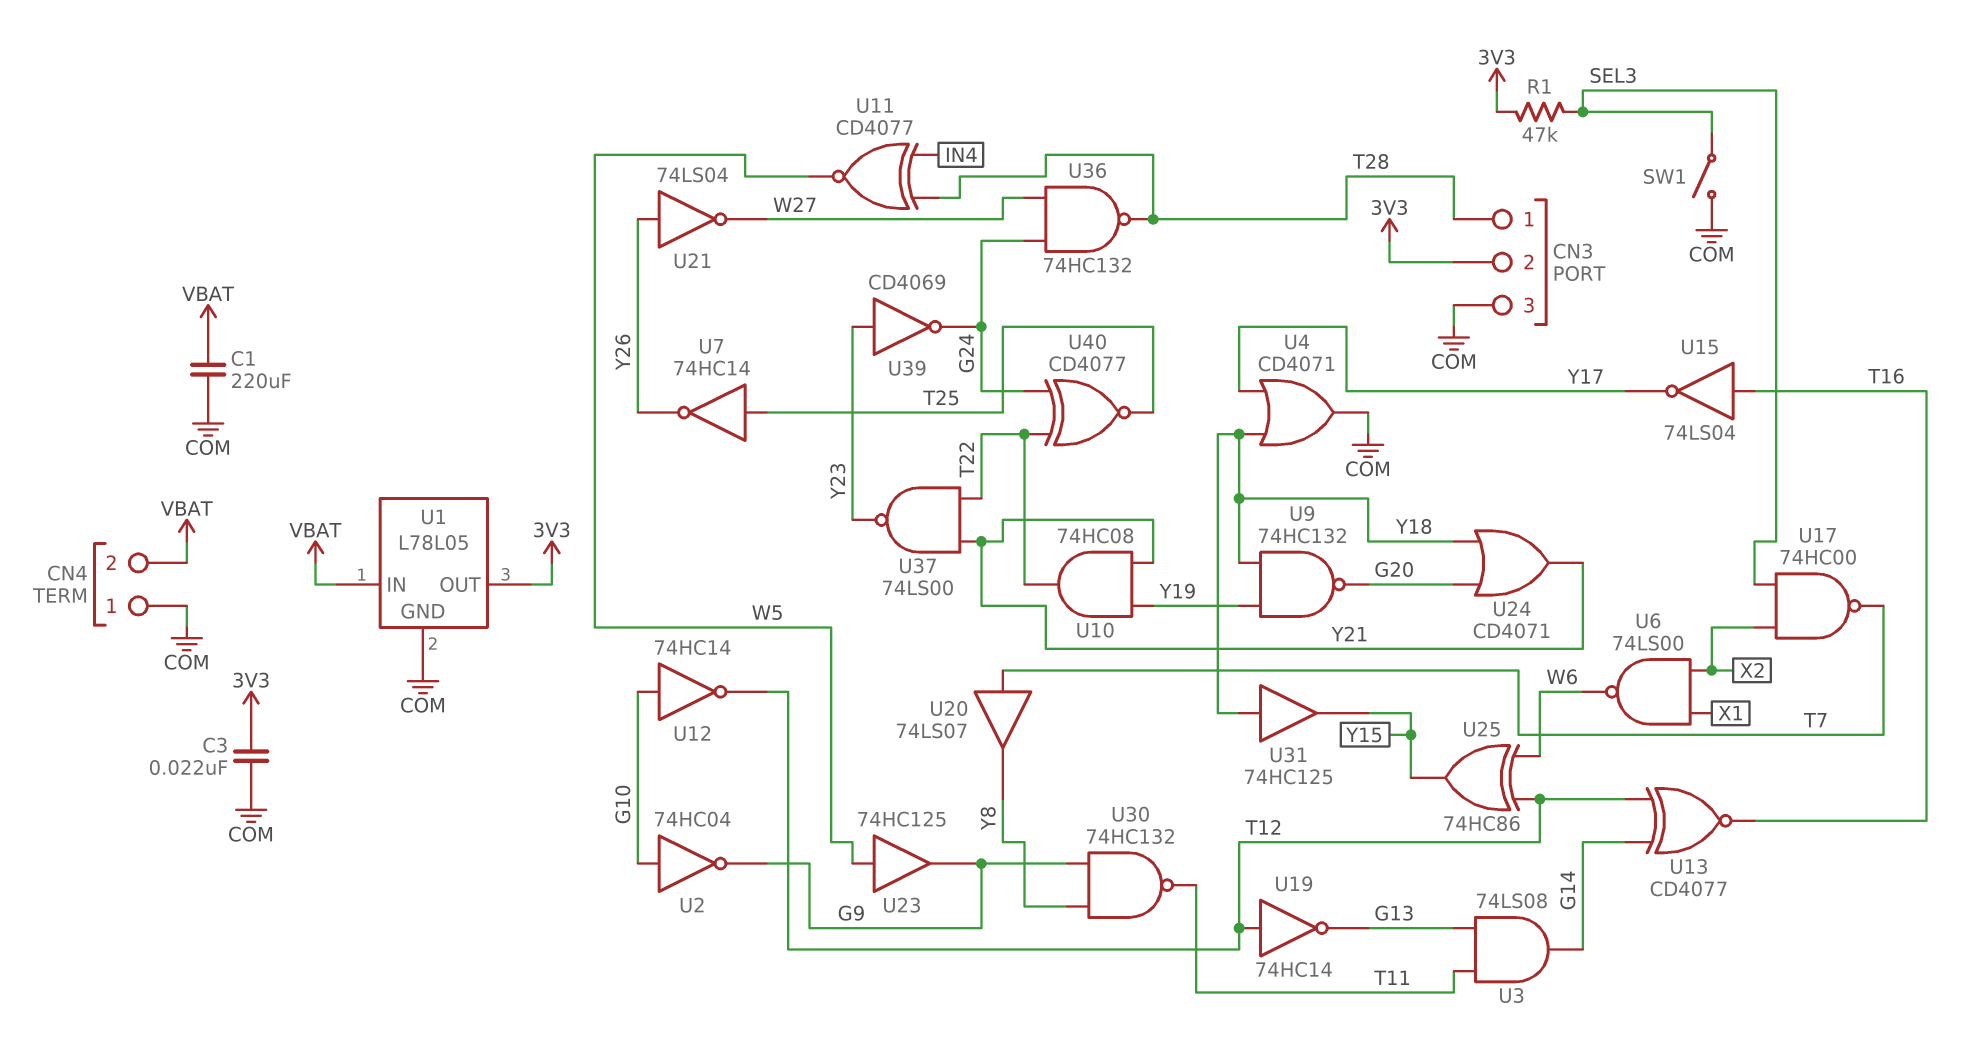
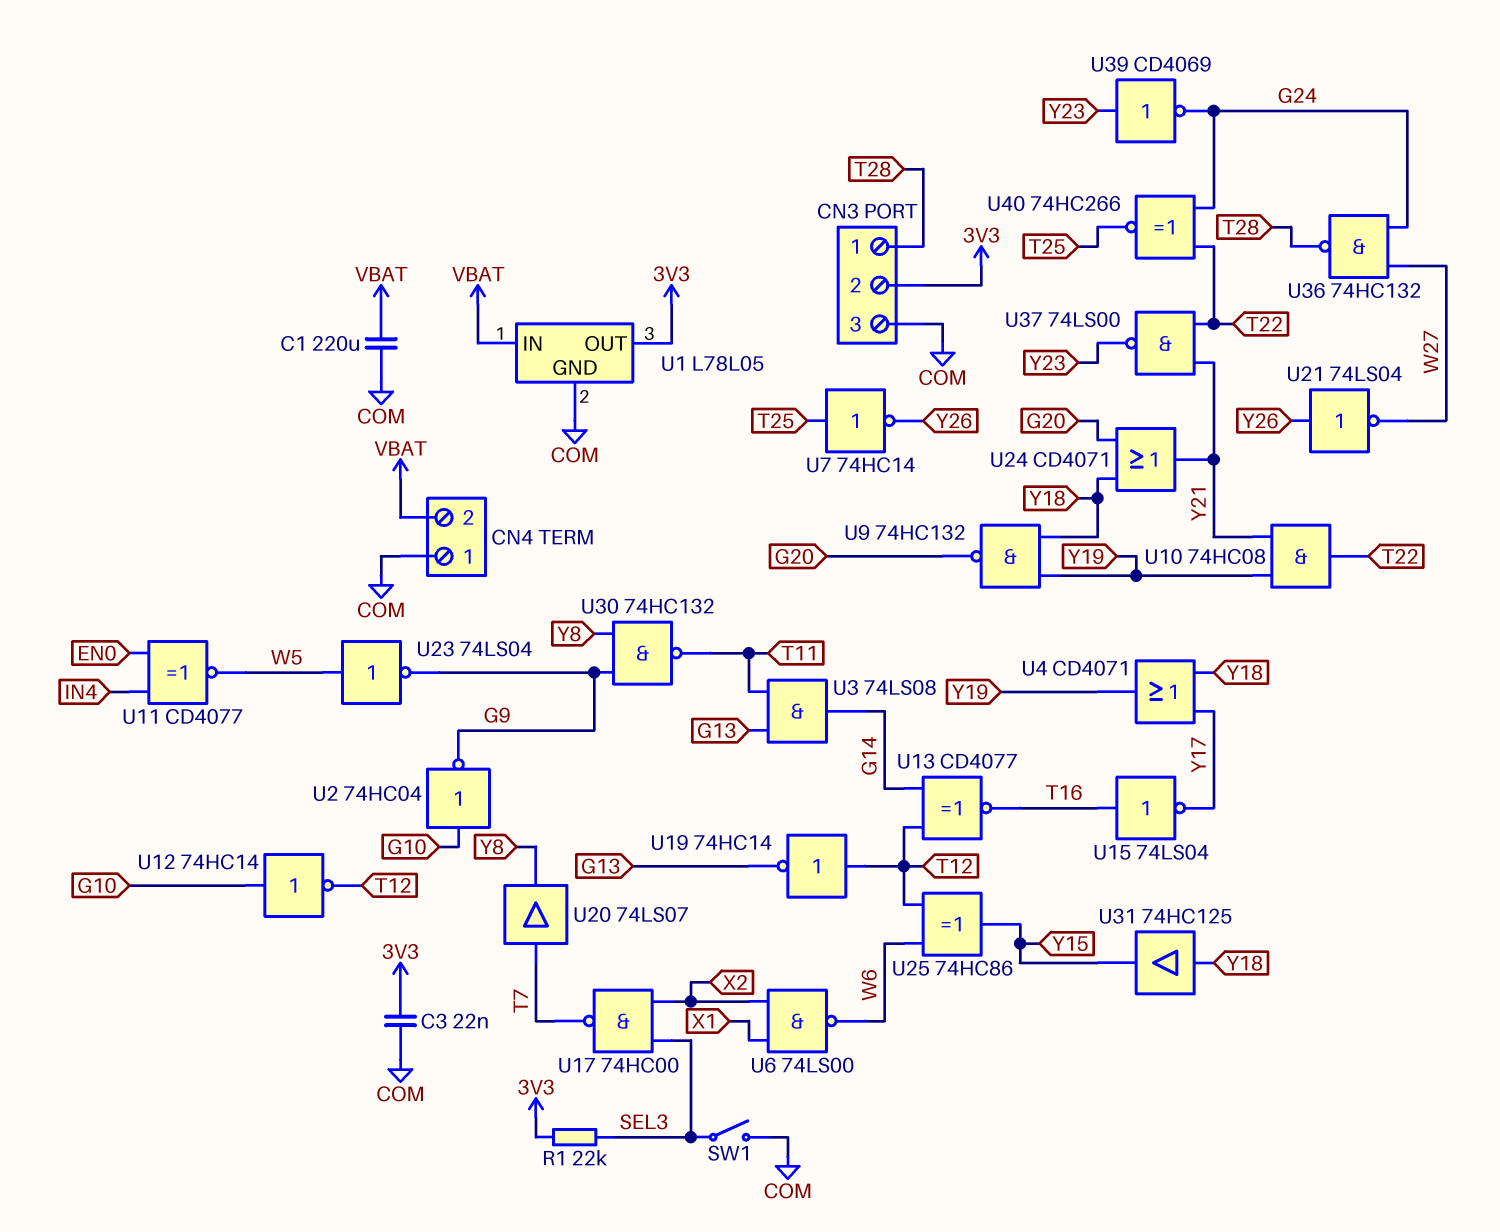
R1: 47k (3V3, SEL3) -> 22k (3V3, SEL3)
U4: OR CD4071 (in Y17, in Y18, out COM) -> OR CD4071 (in Y17, in Y18, out Y19)
U11: XNOR CD4077 (in IN4, in T28, out W5) -> XNOR CD4077 (in EN0, in IN4, out W5)
U23: buffer 74HC125 (in W5, out G9) -> NOT 74LS04 (in W5, out G9)
U40: XNOR CD4077 (in G24, in T22, out T25) -> XNOR 74HC266 (in G24, in T22, out T25)

